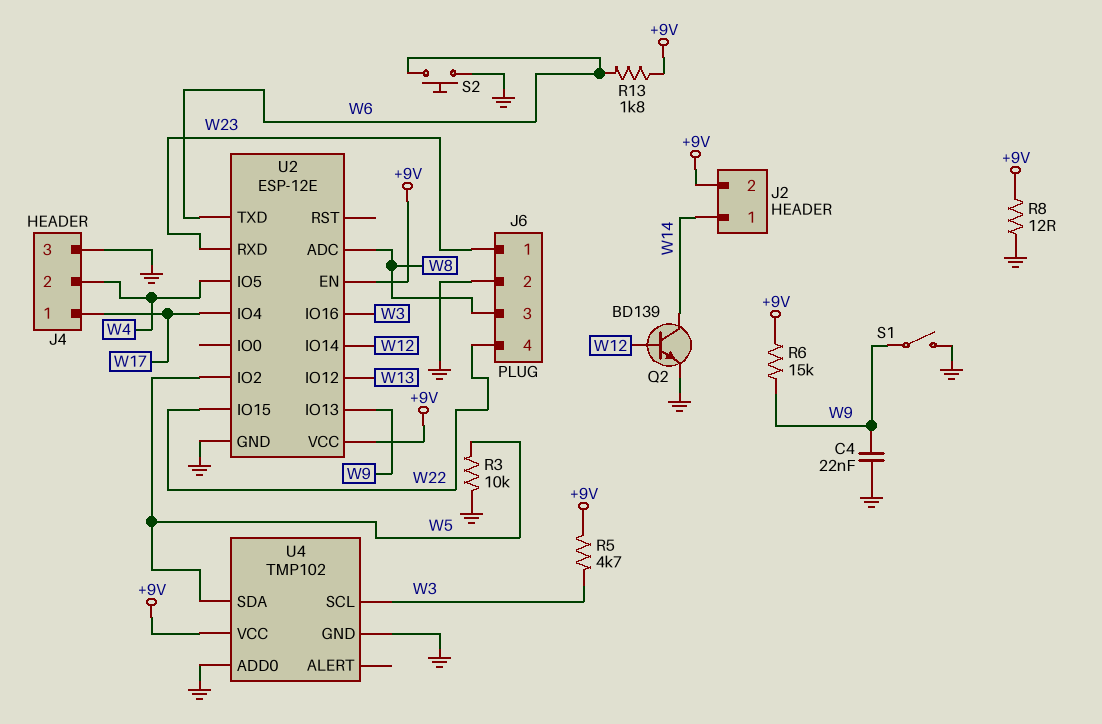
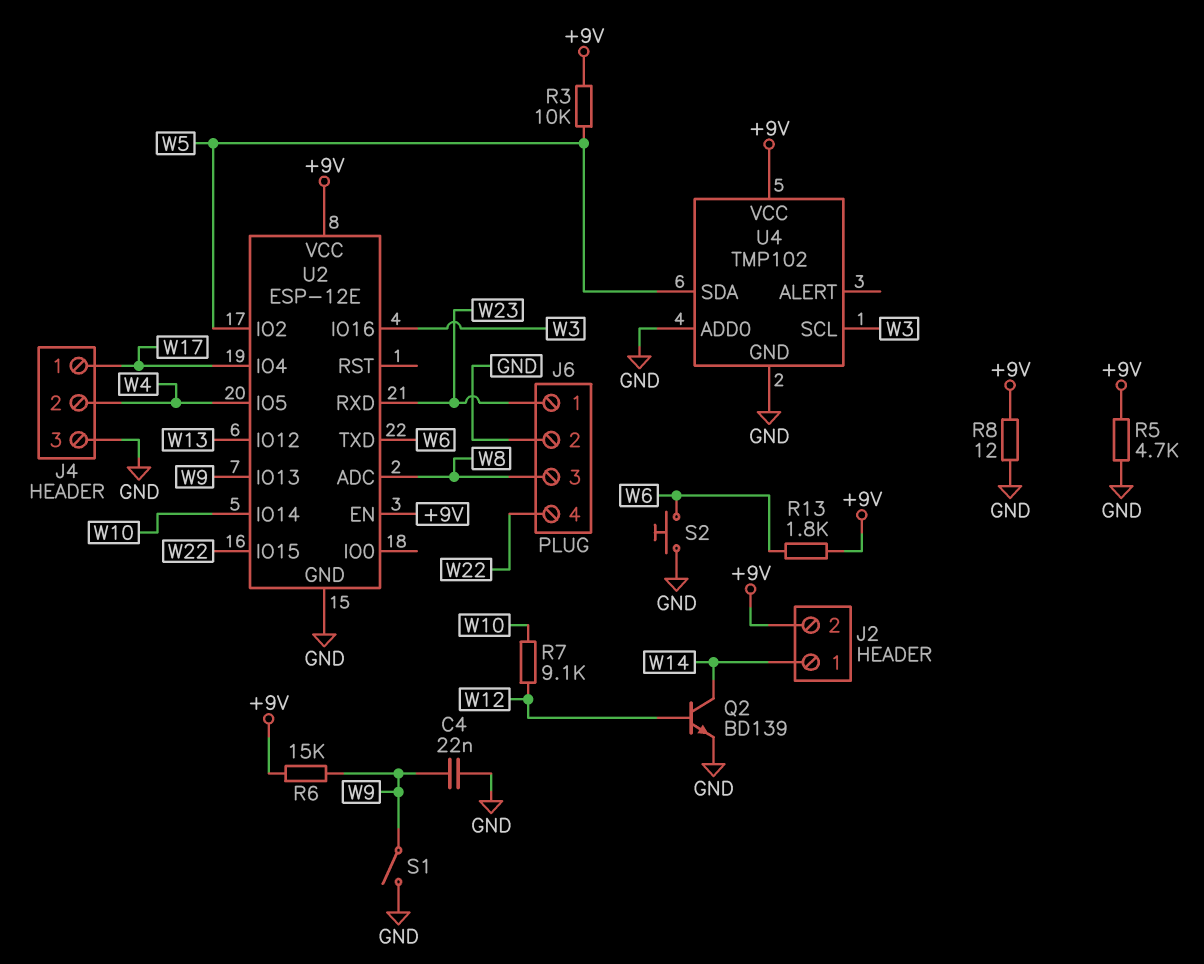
R3: 10k (GND, W5) -> 10k (+9V, W5)
R5: 4.7k (+9V, W3) -> 4.7k (+9V, GND)
R7: none -> 9.1k (W10, W12)
U2 pin IO14: W12 -> W10

